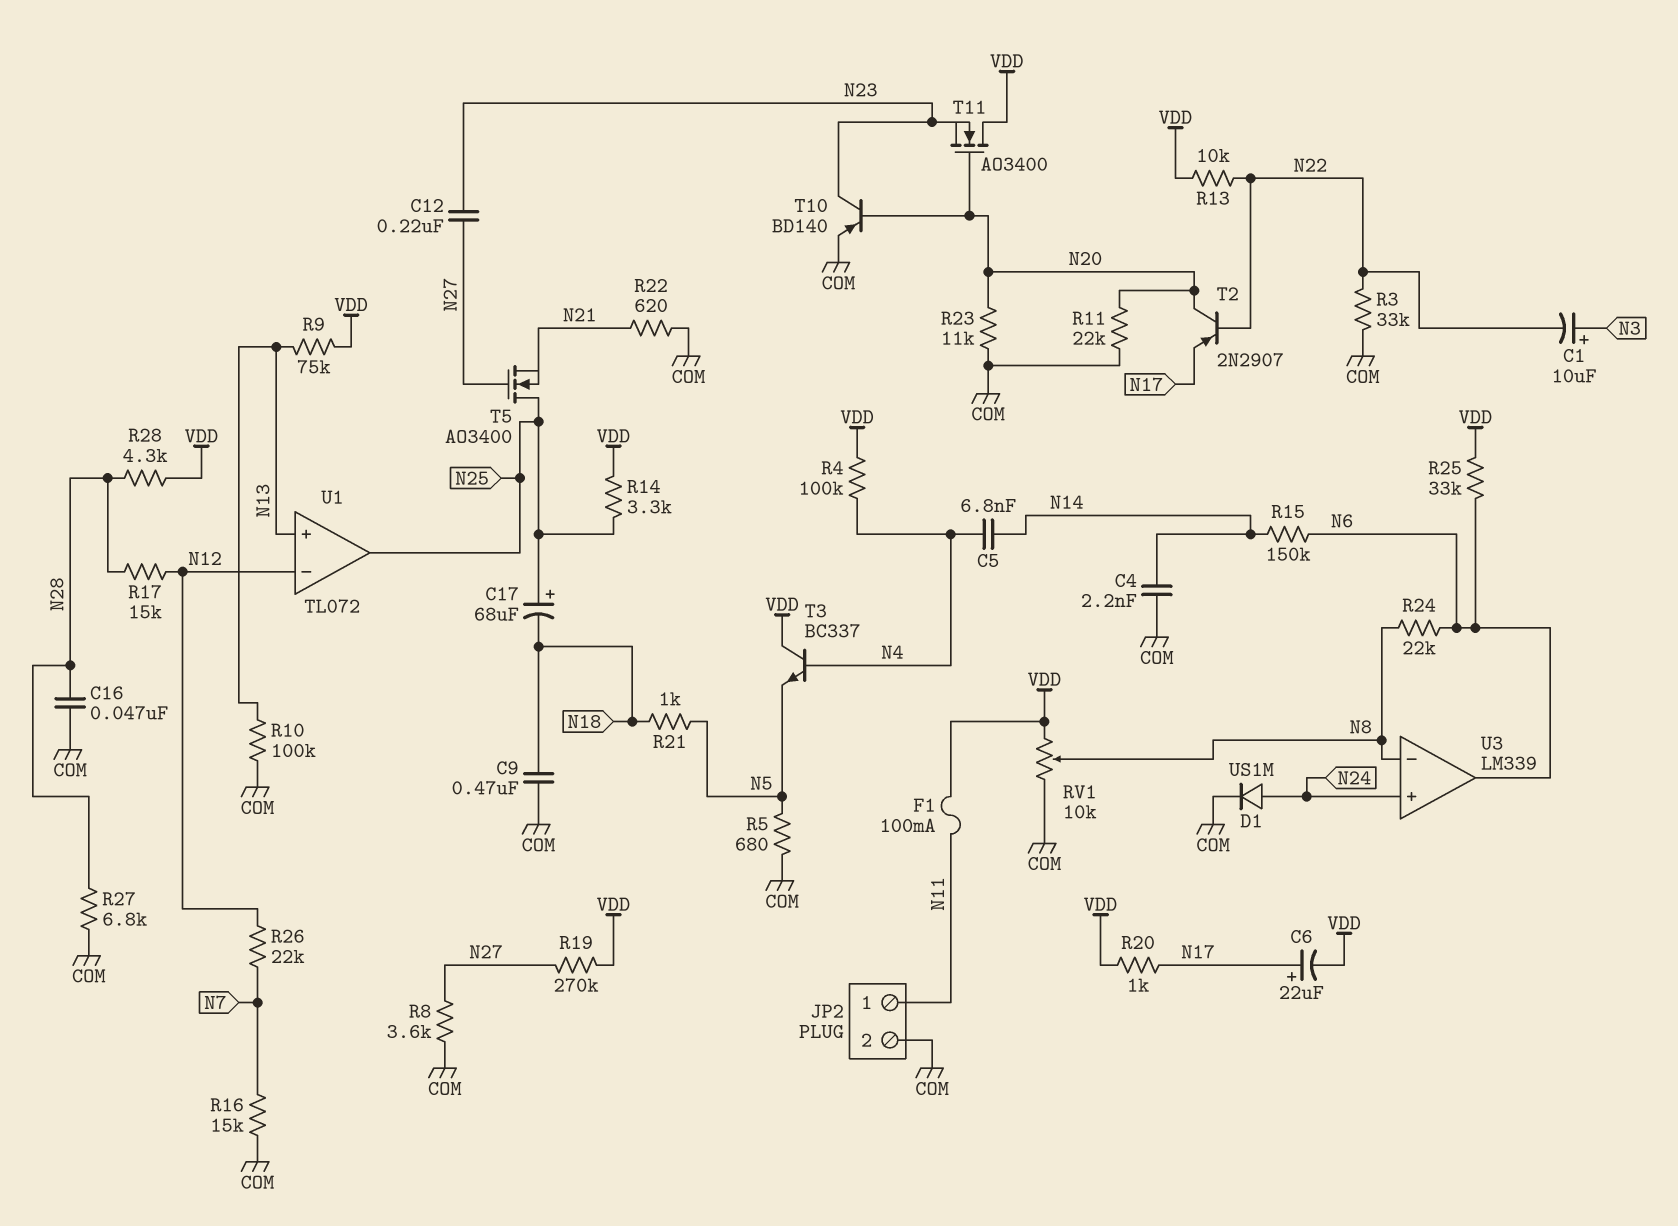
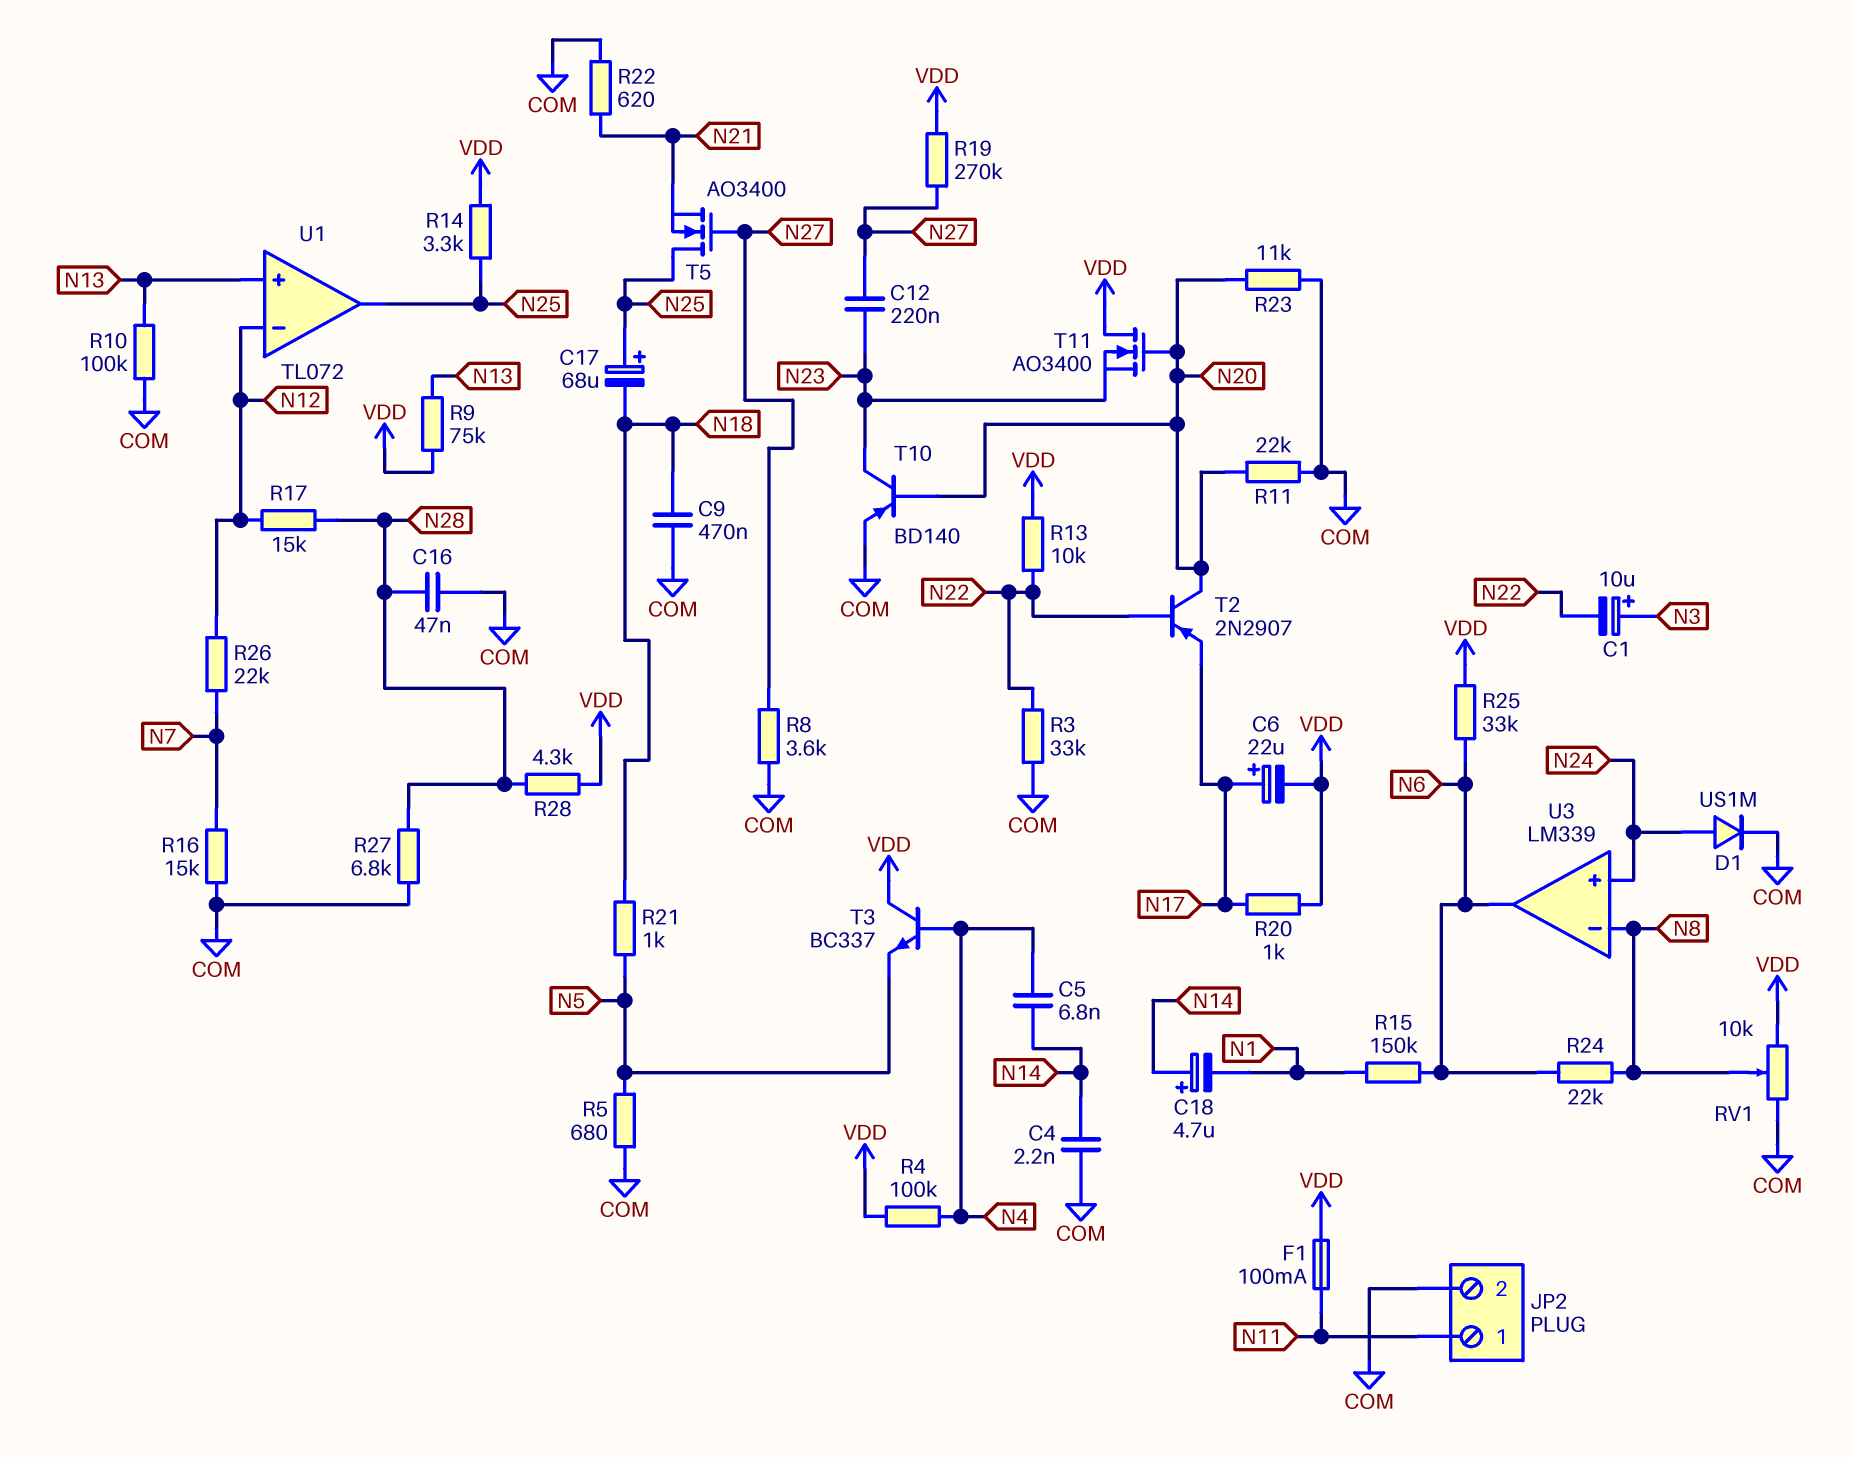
C18: none -> 4.7uF (plus N14, minus N1)
R15: 150k (N6, N14) -> 150k (N1, N6)

